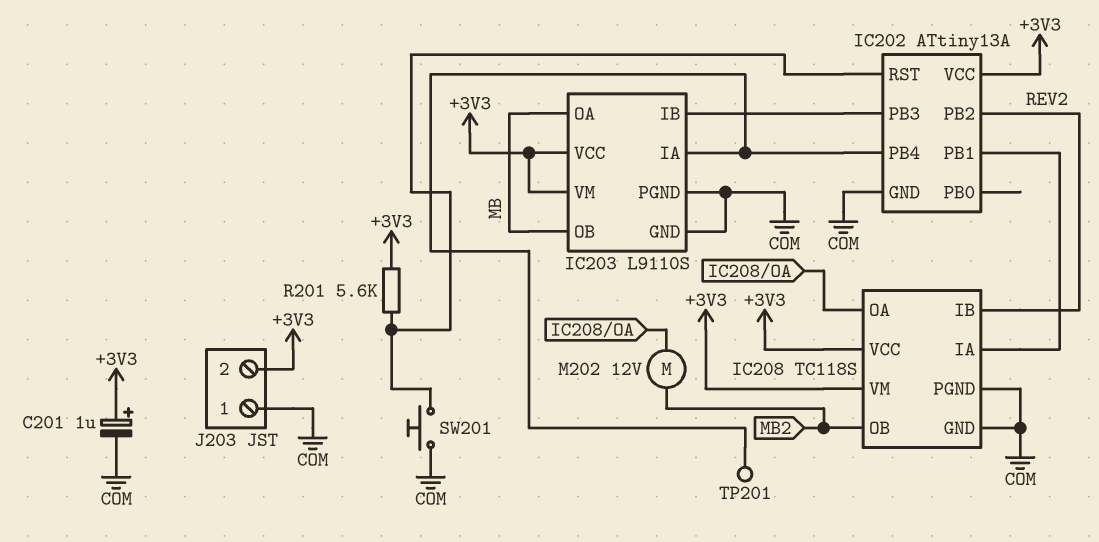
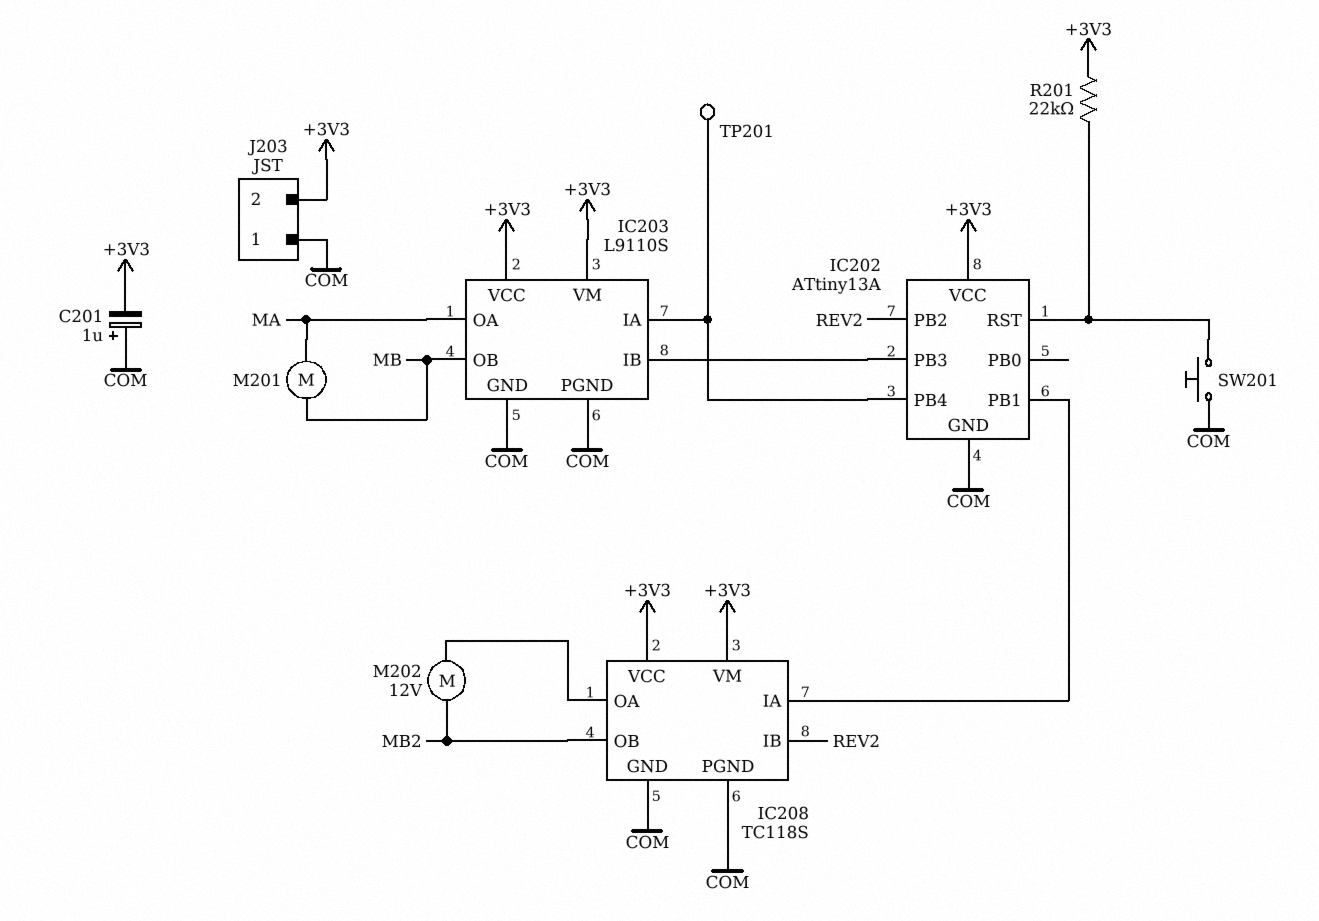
C201: 1uF (plus +3V3, minus COM) -> 1uF (plus COM, minus +3V3)
IC203 pin OA: MB -> MA
M201: none -> motor (MA, MB)
R201: 5.6k (+3V3, IC202/RST) -> 22k (+3V3, IC202/RST)

